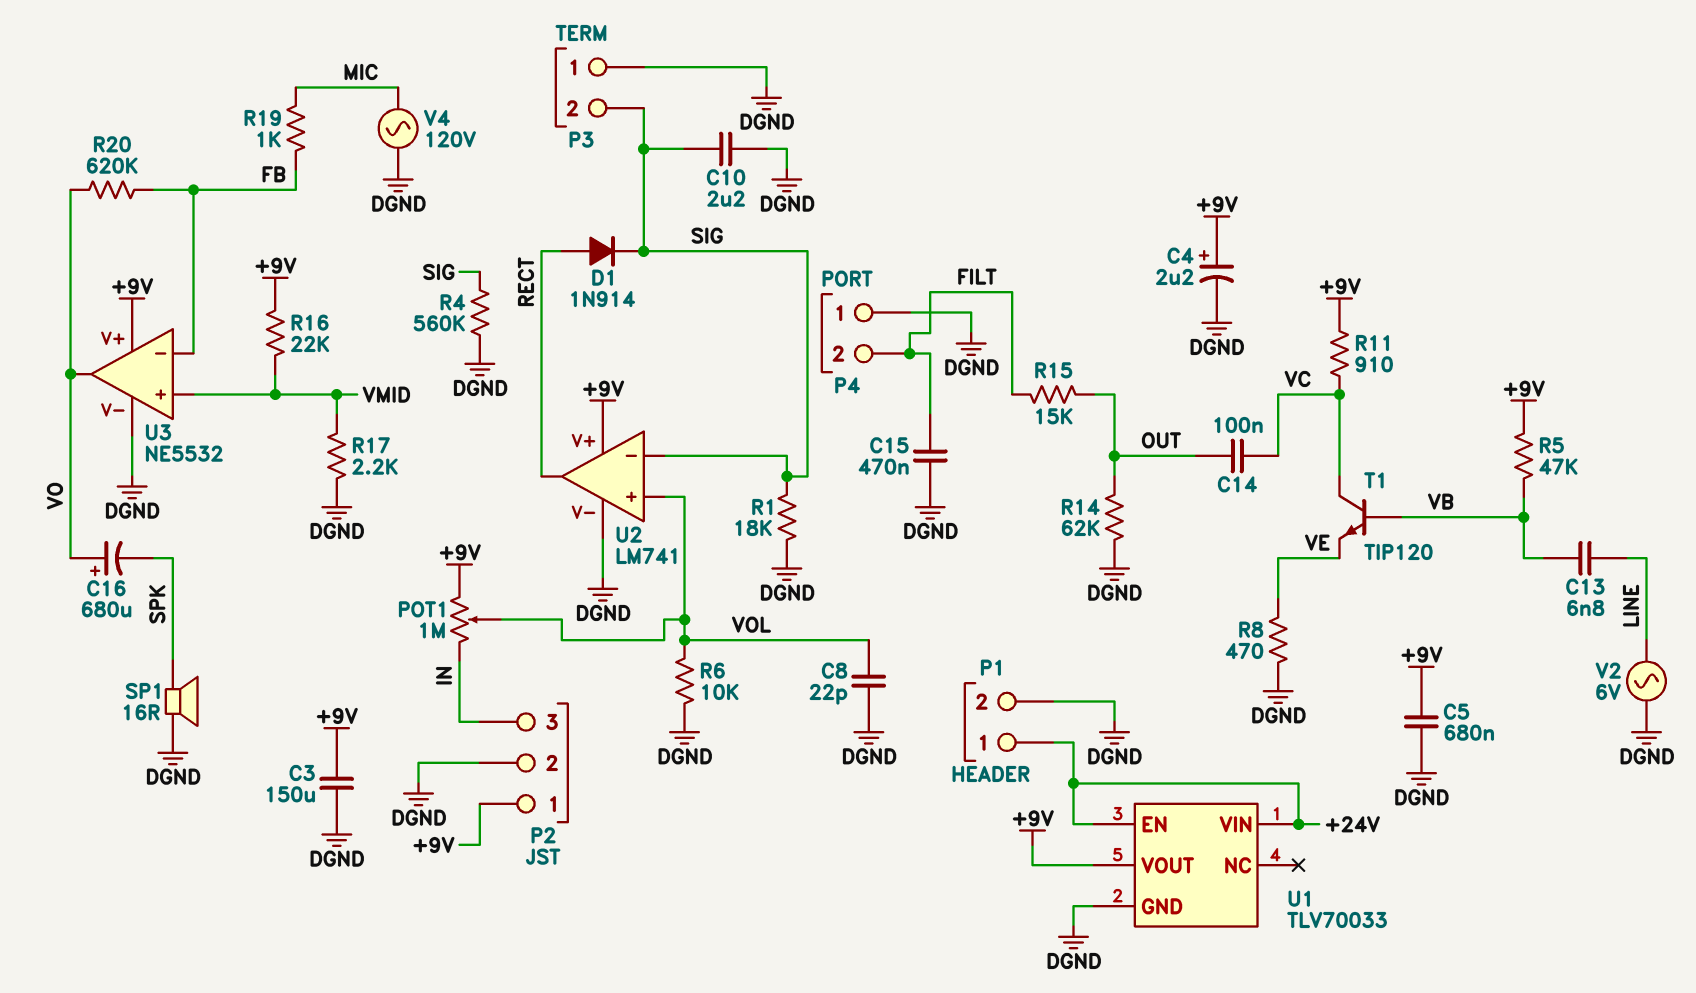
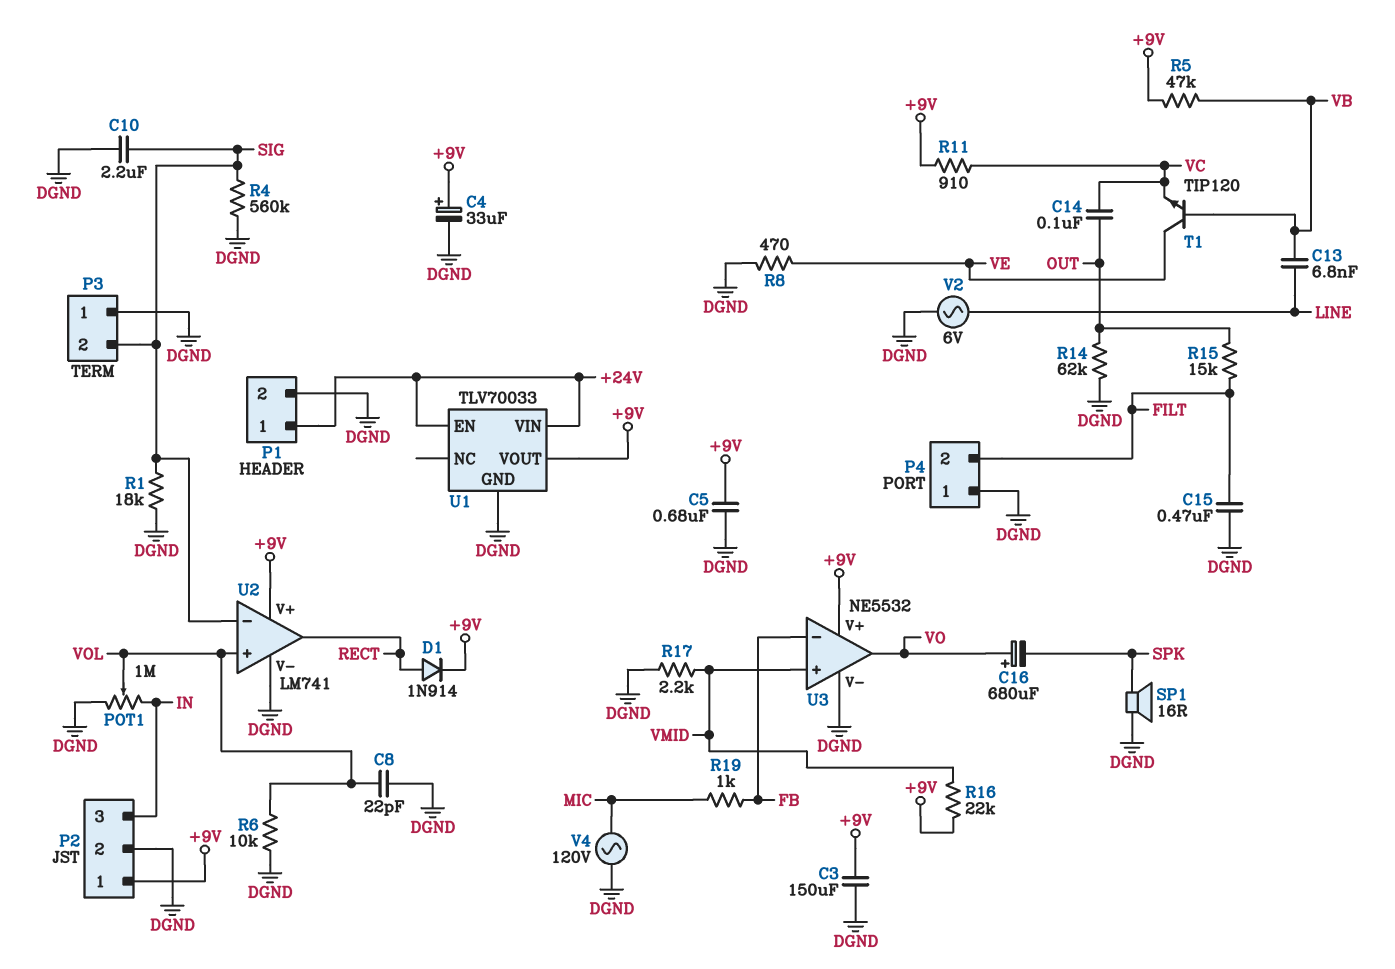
C4: 2.2uF (plus +9V, minus DGND) -> 33uF (plus +9V, minus DGND)
D1: diode 1N914 (A RECT, K SIG) -> diode 1N914 (A RECT, K +9V)
POT1: 1M (+9V, IN, wiper VOL) -> 1M (DGND, IN, wiper VOL)
R20: 620k (FB, VO) -> none
T1: NPN TIP120 (B VB, C VC, E VE) -> NPN TIP120 (B VB, C VE, E VC)

